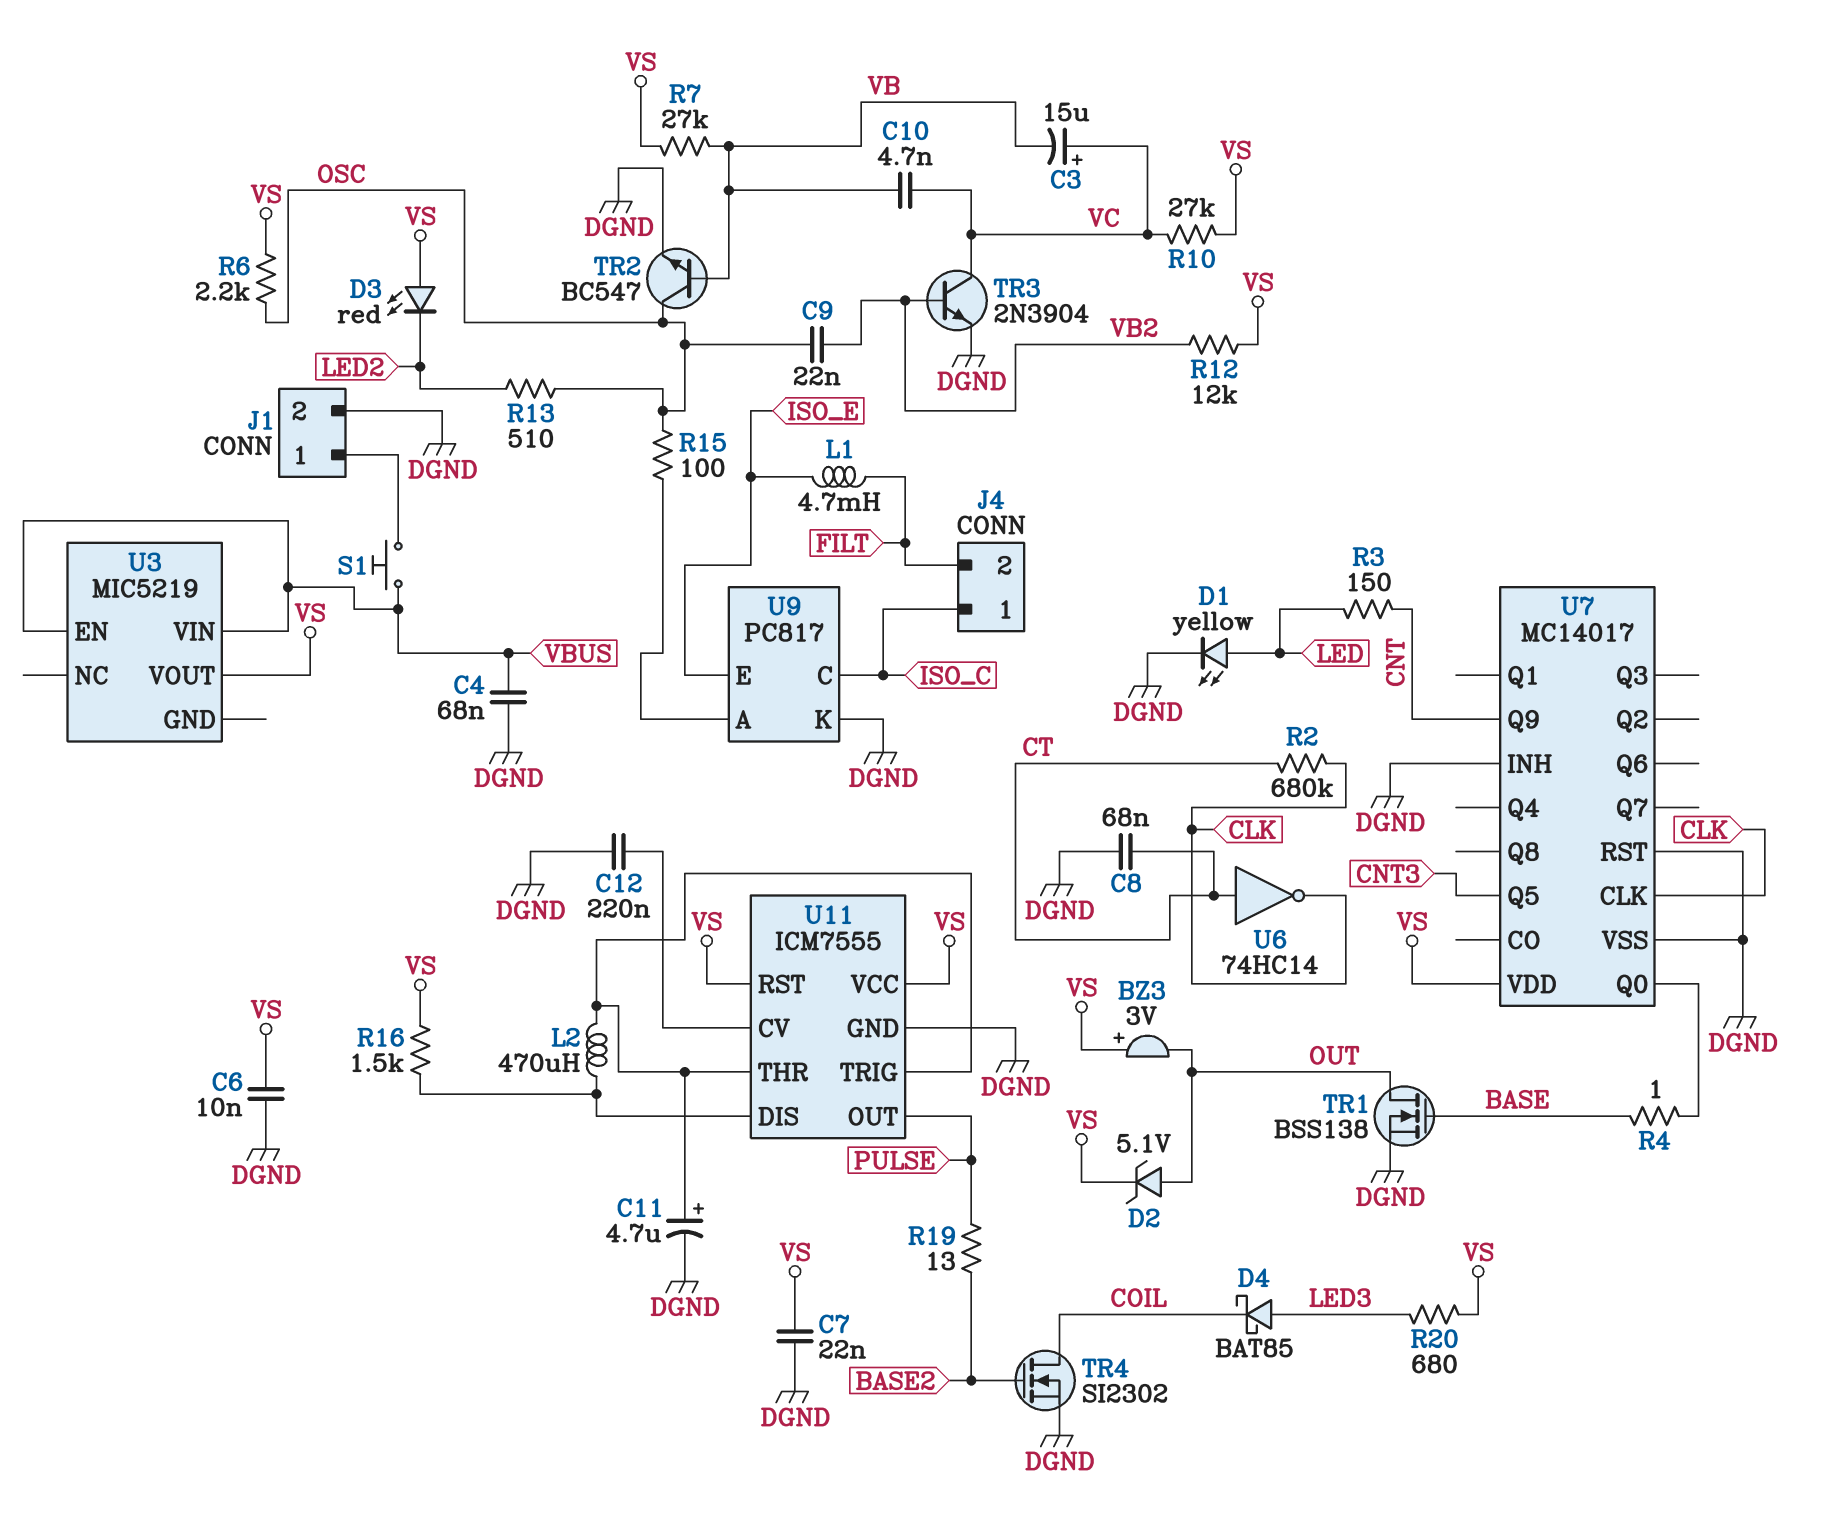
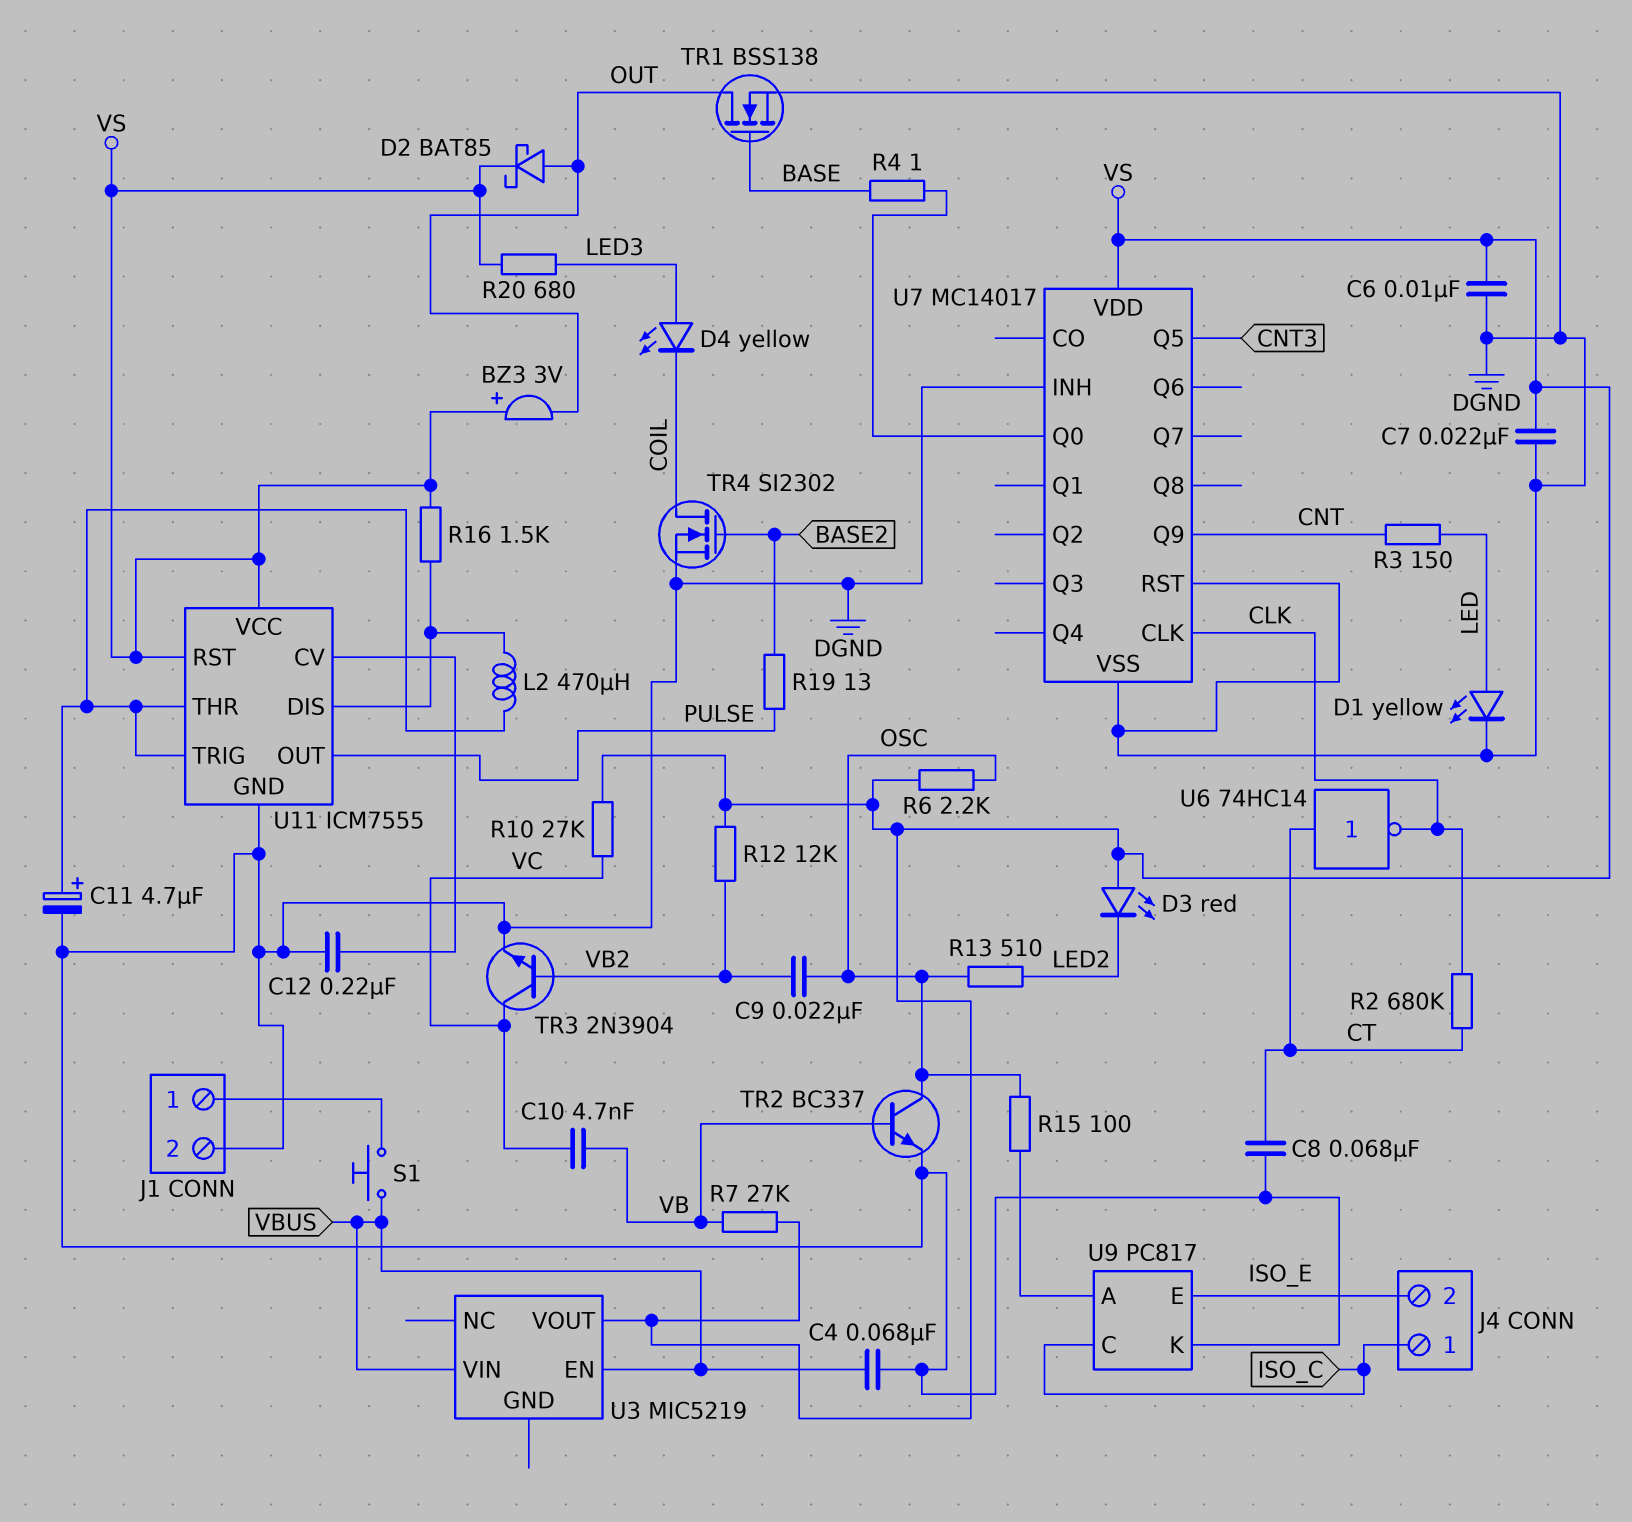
C3: 15uF (plus VC, minus VB) -> none
D2: zener 5.1V (A OUT, K VS) -> schottky BAT85 (A OUT, K VS)
D4: schottky BAT85 (A LED3, K COIL) -> LED yellow (A LED3, K COIL)
J4 pin 2: FILT -> ISO_E
L1: 4.7mH (FILT, ISO_E) -> none
TR2: NPN BC547 (B VB, C OSC, E DGND) -> NPN BC337 (B VB, C OSC, E DGND)

